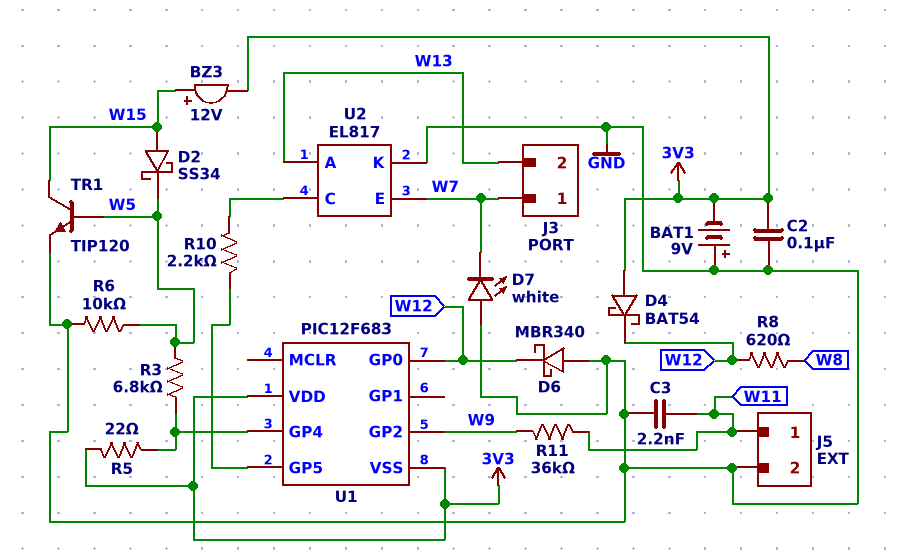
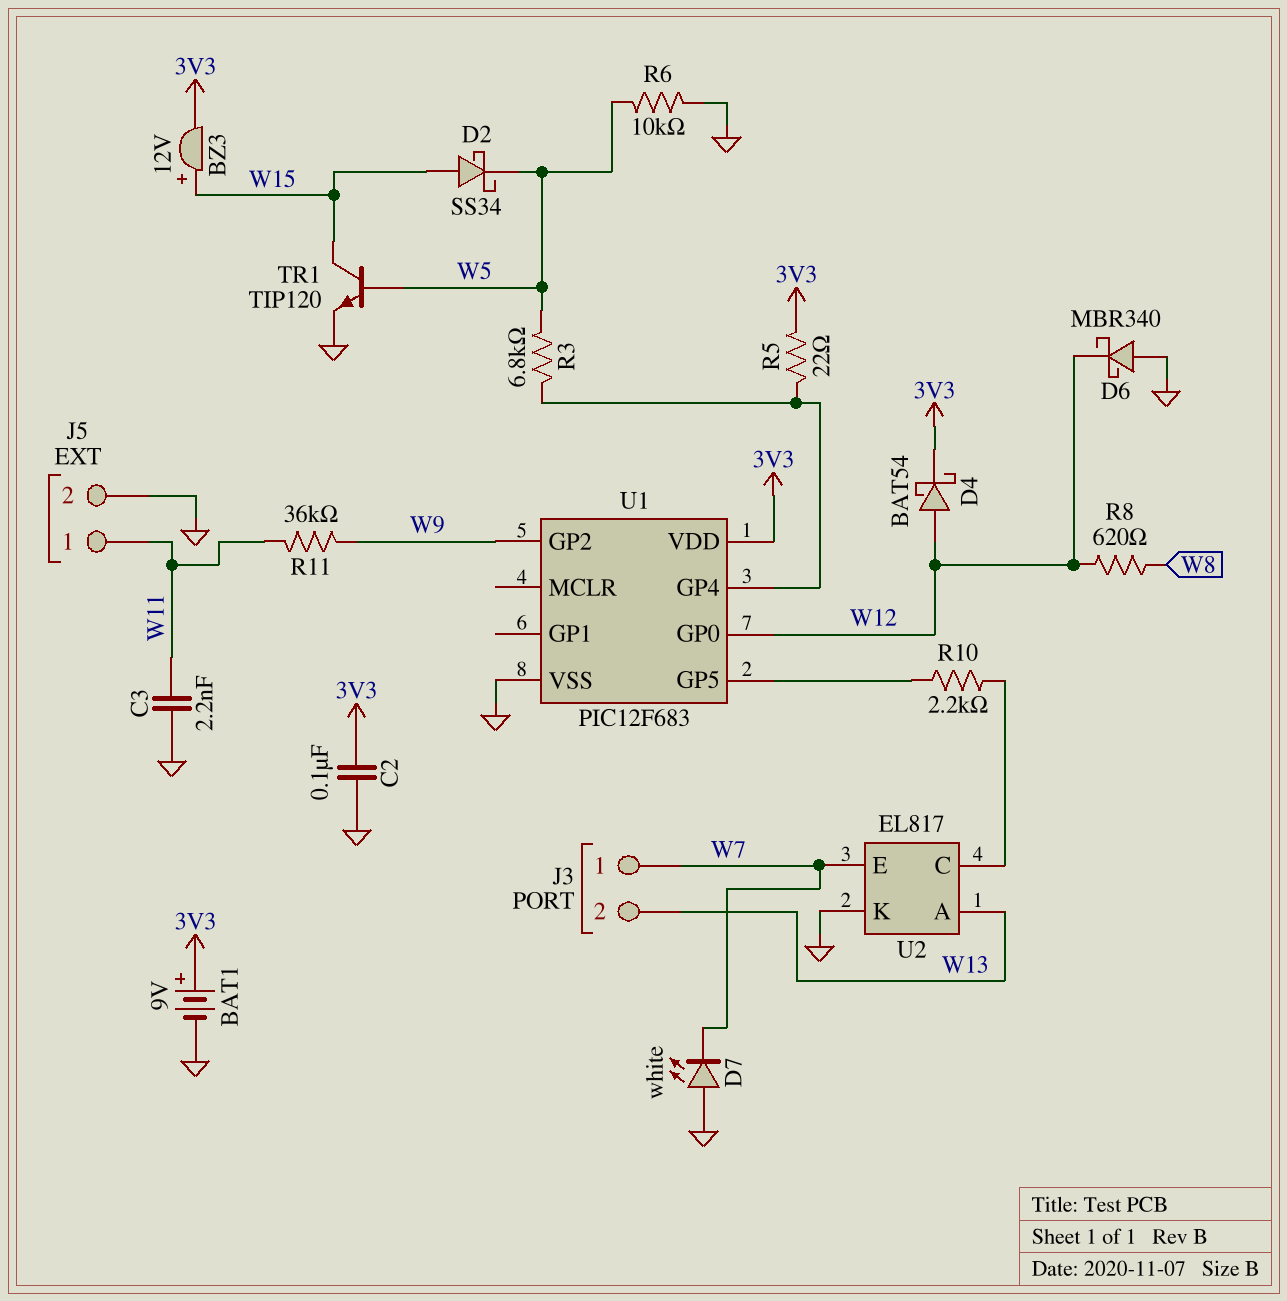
BAT1: 9V (plus GND, minus 3V3) -> 9V (plus 3V3, minus GND)
D4: schottky BAT54 (A 3V3, K W12) -> schottky BAT54 (A W12, K 3V3)
U1 pin VSS: 3V3 -> GND

